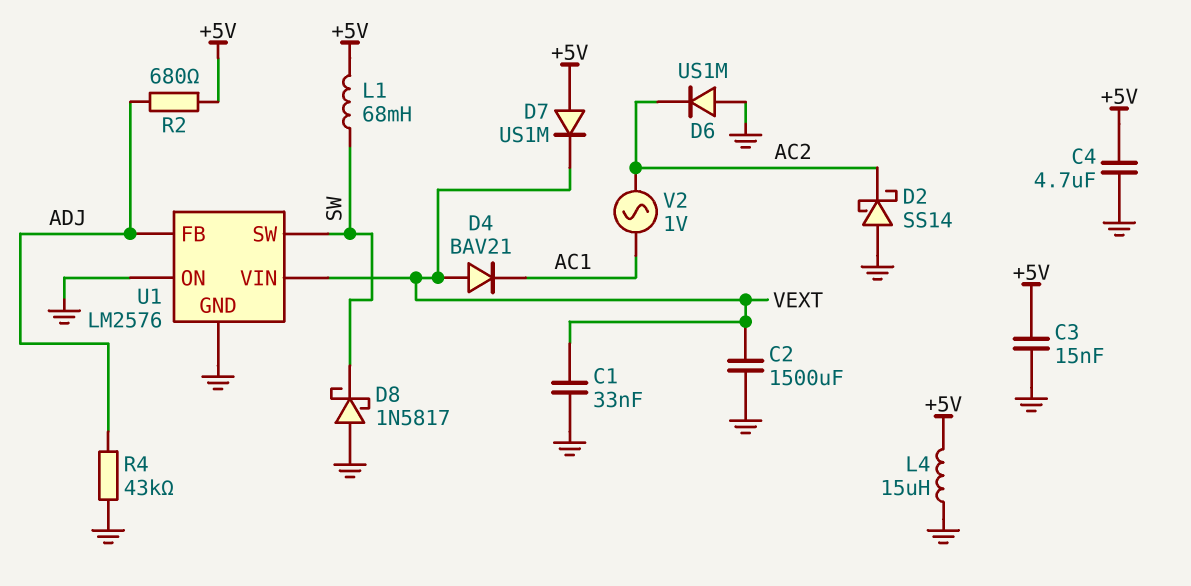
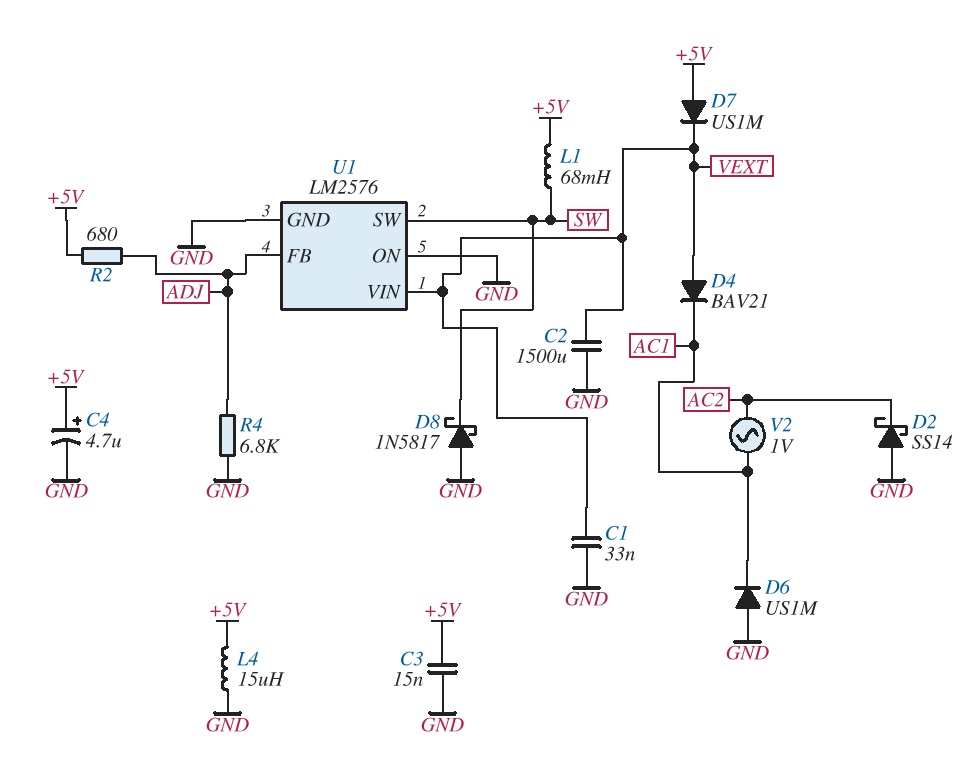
C4: 4.7uF (+5V, GND) -> 4.7uF (plus +5V, minus GND)
D6: diode US1M (A GND, K AC2) -> diode US1M (A GND, K AC1)
R4: 43k (ADJ, GND) -> 6.8k (ADJ, GND)

